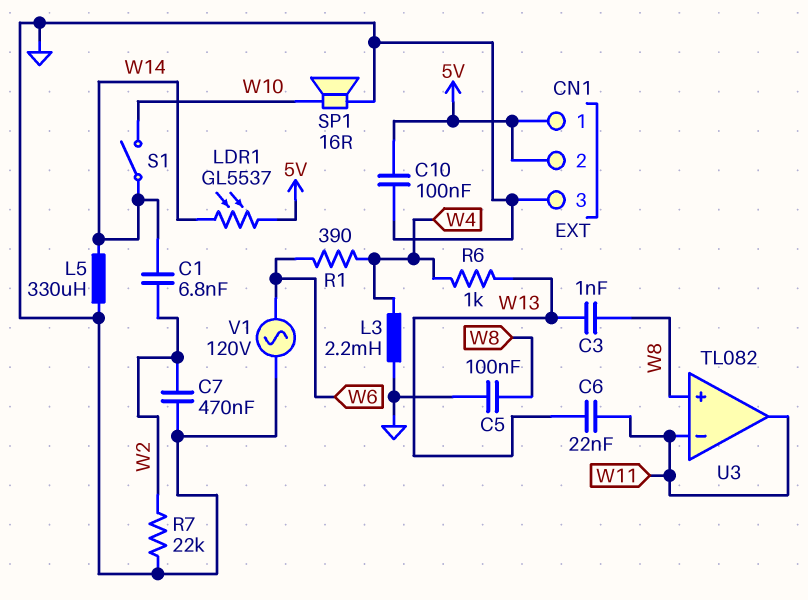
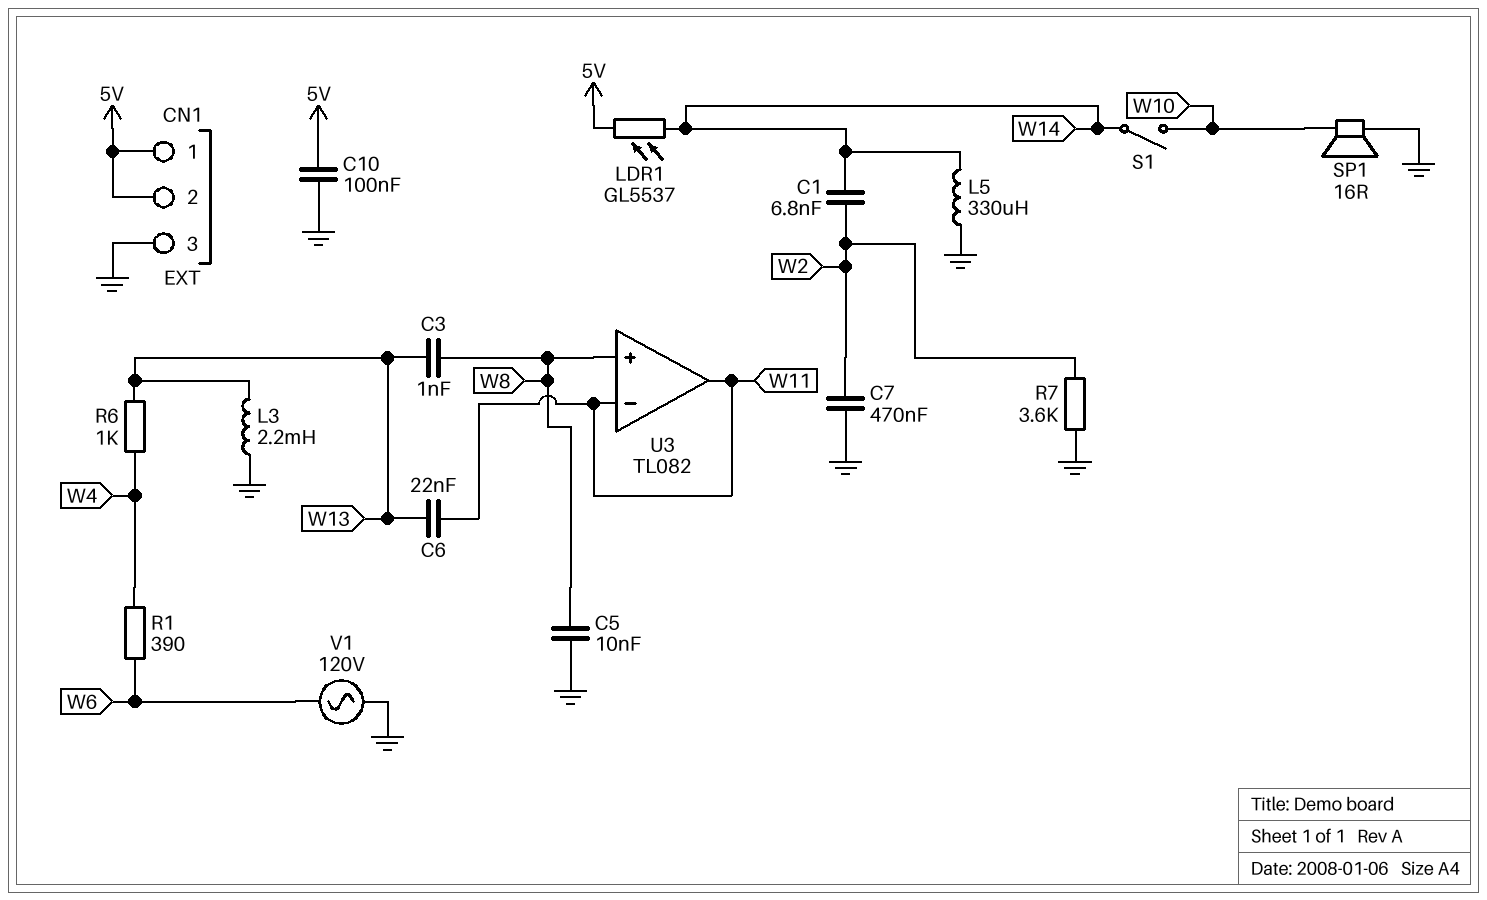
C5: 100nF (GND, W8) -> 10nF (GND, W8)
L3: 2.2mH (GND, W4) -> 2.2mH (GND, W13)
R7: 22k (GND, W2) -> 3.6k (GND, W2)

